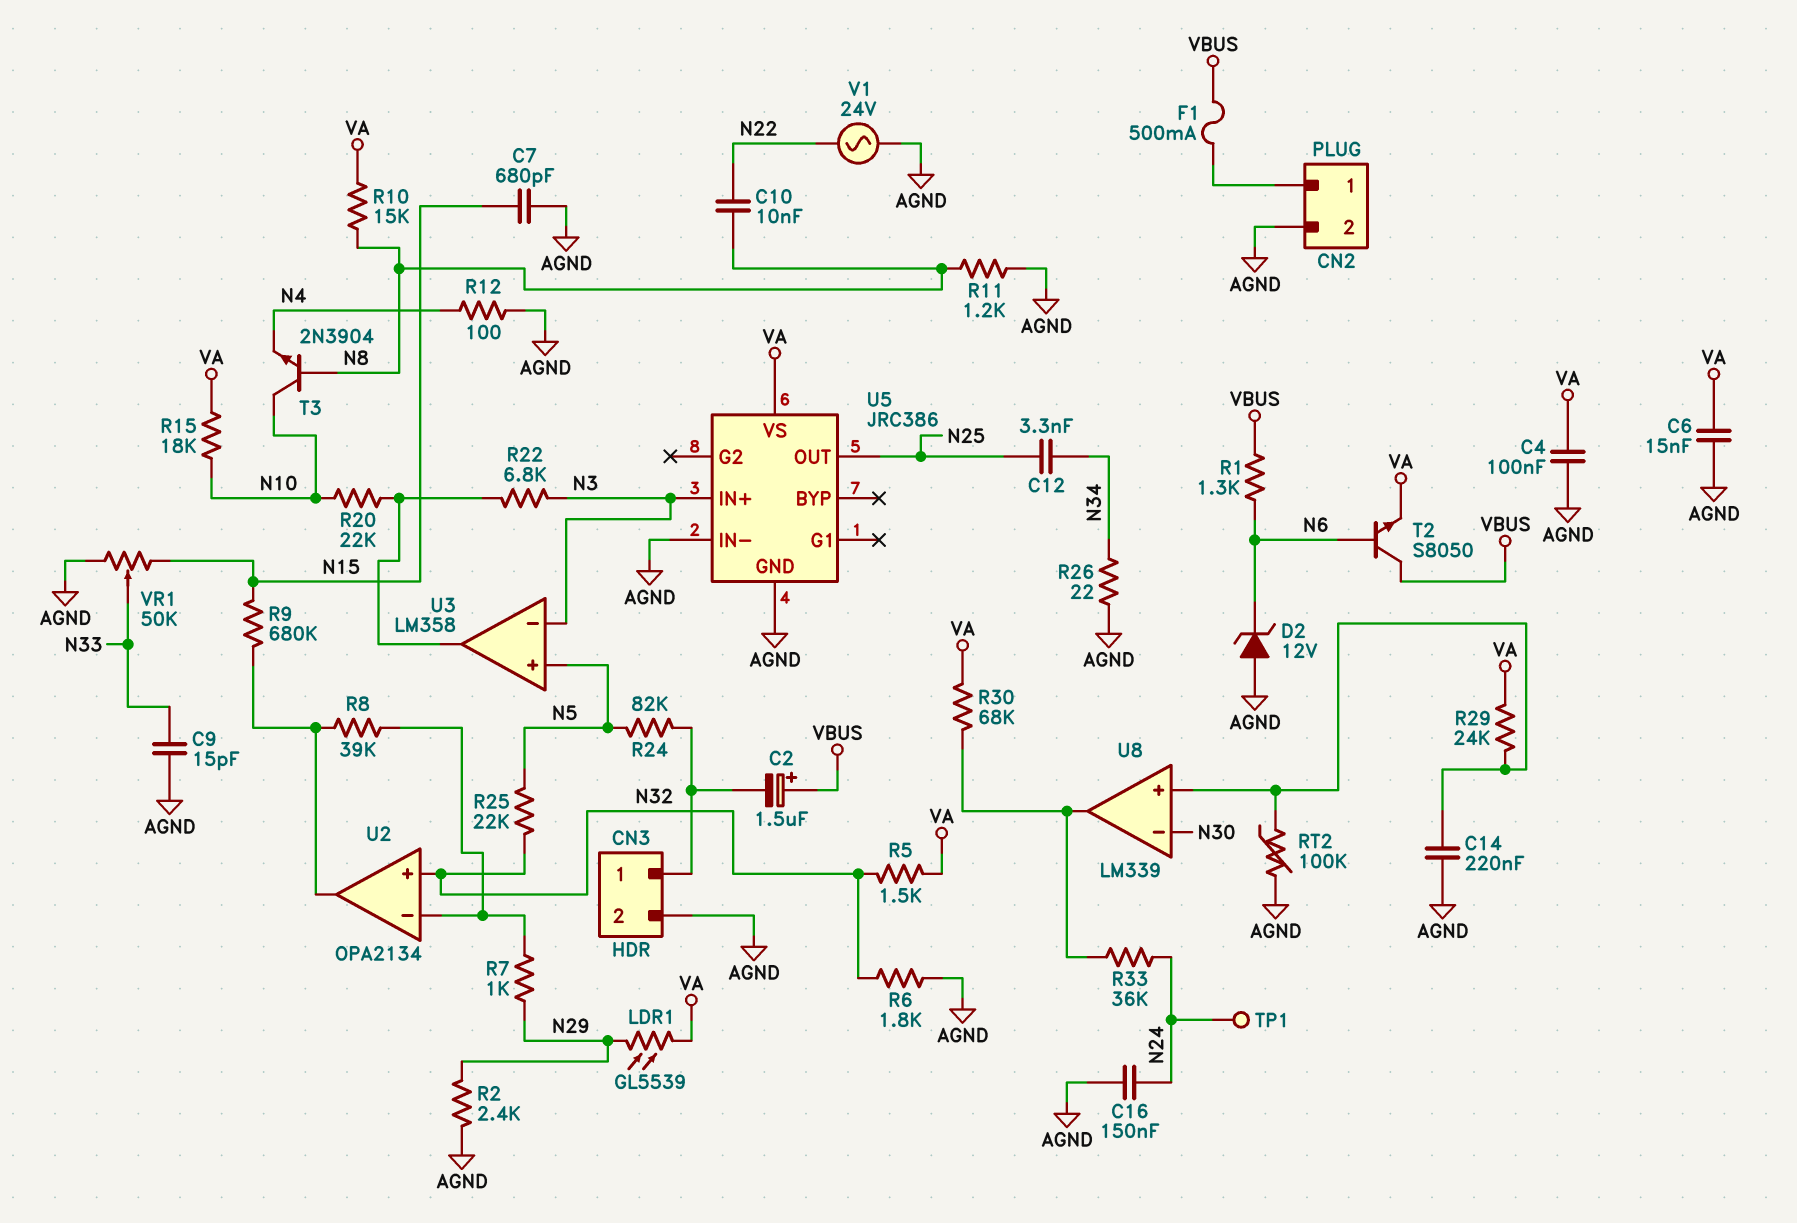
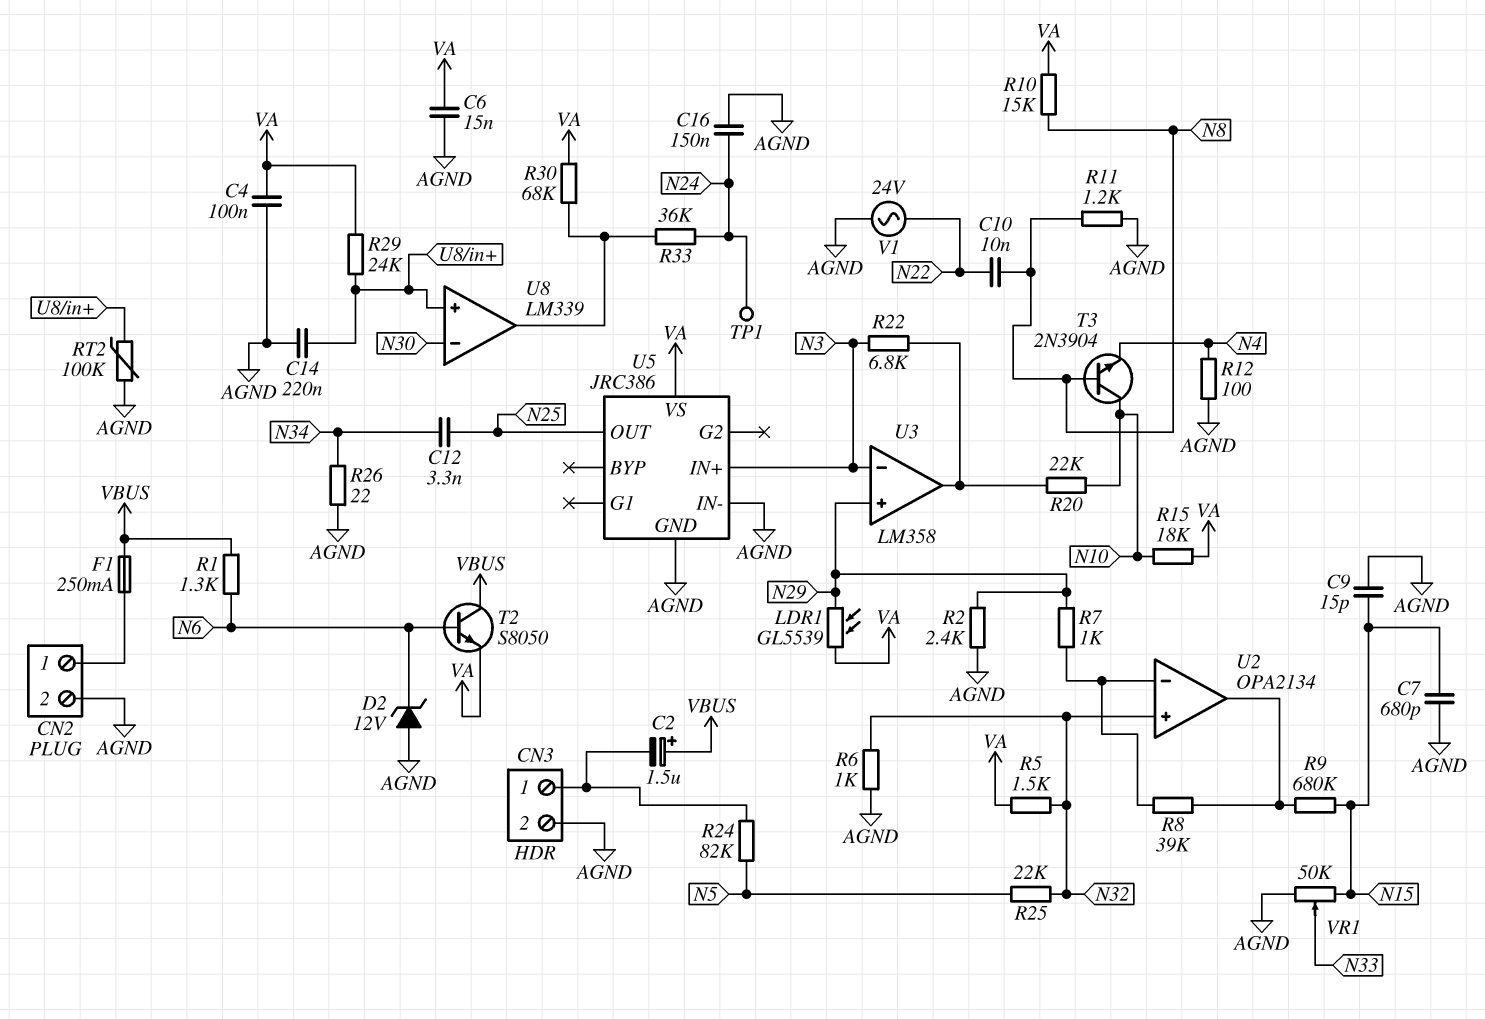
C9: 15pF (AGND, N33) -> 15pF (AGND, N15)
F1: 500mA (CN2/1, VBUS) -> 250mA (CN2/1, VBUS)
R6: 1.8k (AGND, N32) -> 1k (AGND, N32)
U3 pin in+: N5 -> N29

